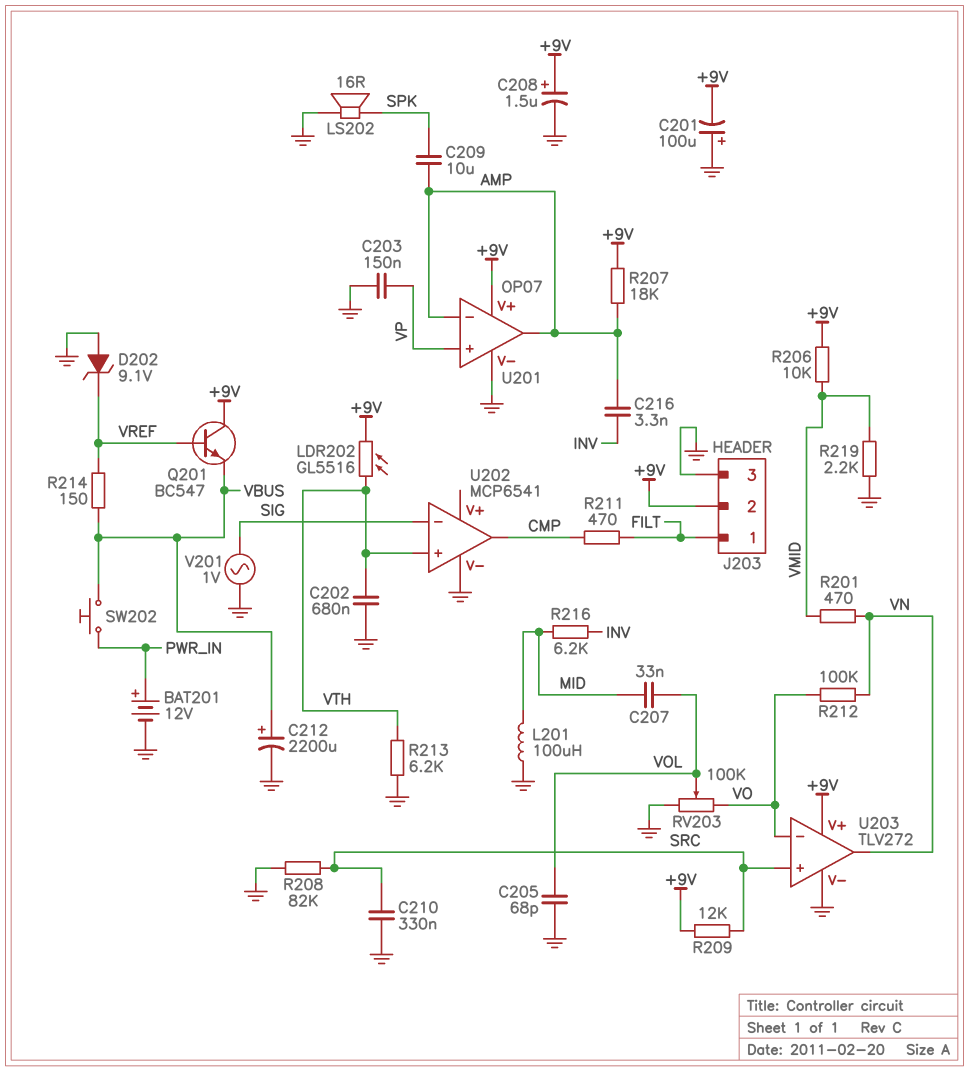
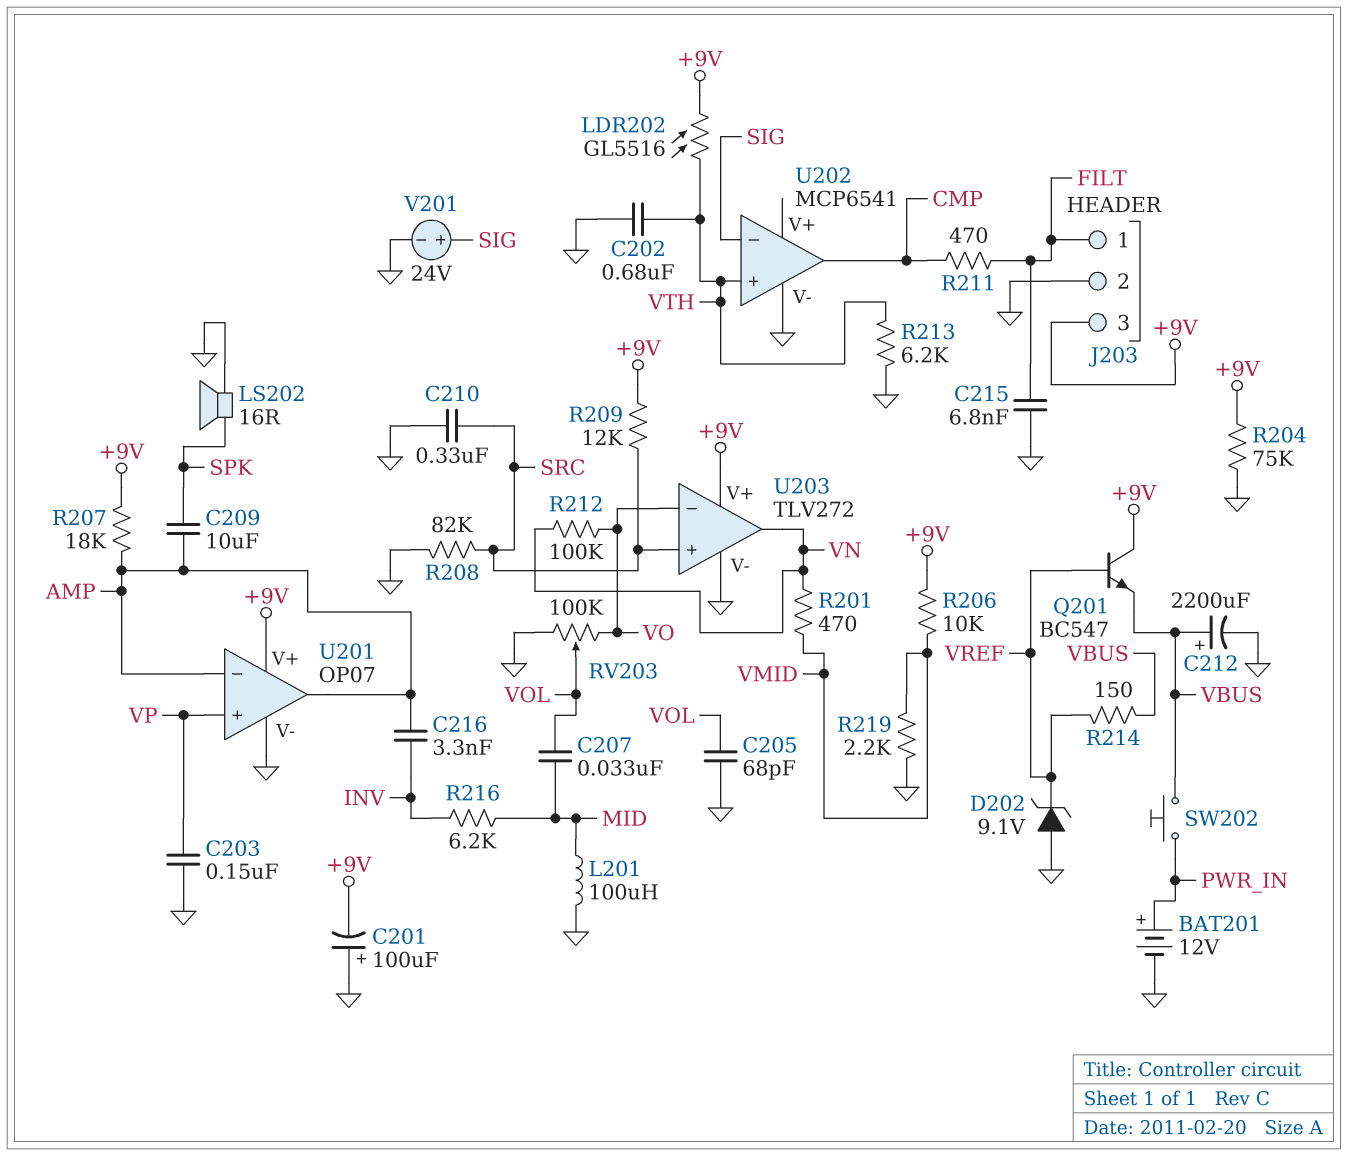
C208: 1.5uF (plus +9V, minus GND) -> none
C215: none -> 6.8nF (FILT, GND)
J203 pin 2: +9V -> GND
J203 pin 3: GND -> +9V
R204: none -> 75k (+9V, GND)
V201: AC 1V (GND, SIG) -> 24V (plus SIG, minus GND)

